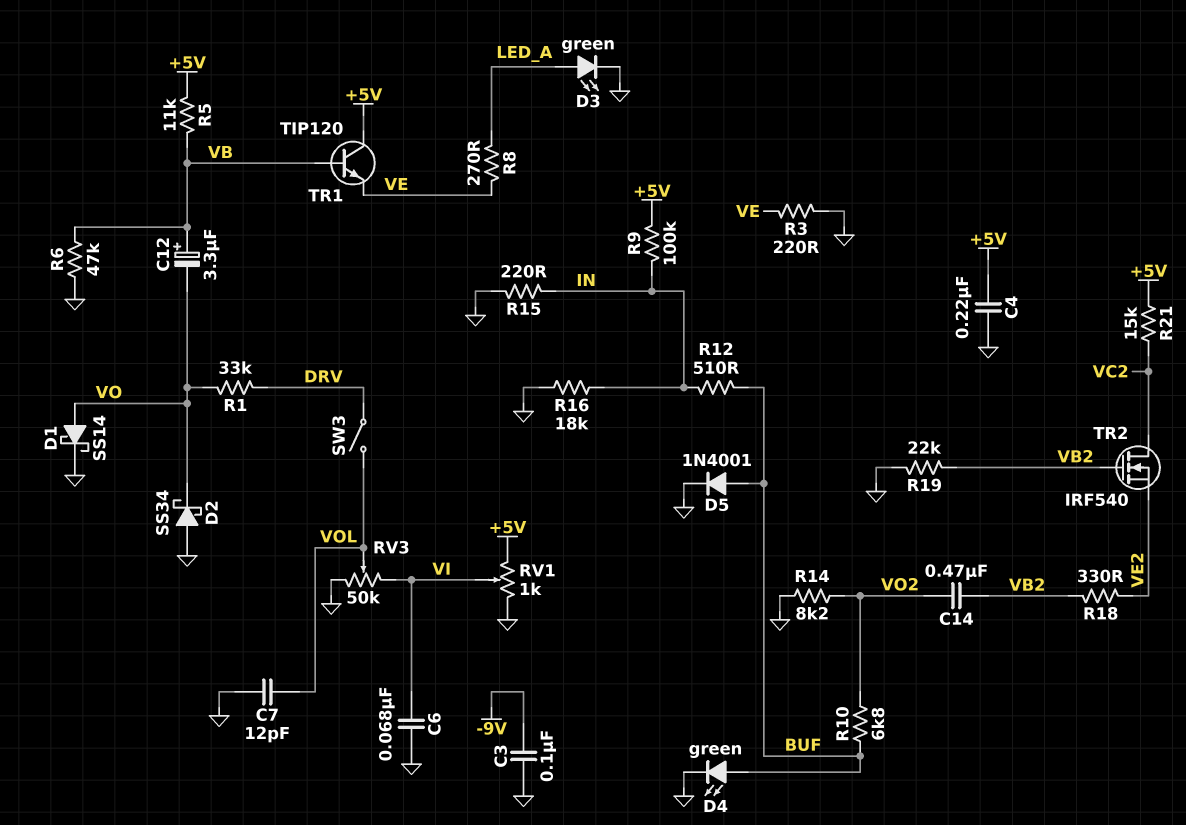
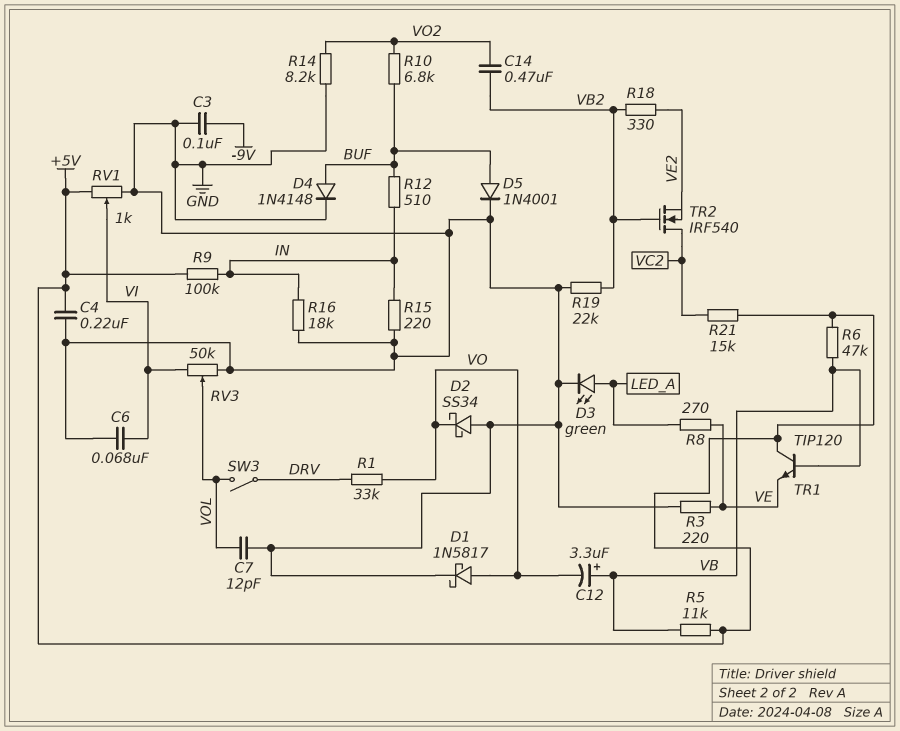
D1: schottky SS14 (A VO, K GND) -> schottky 1N5817 (A VO, K GND)
D4: LED green (A BUF, K GND) -> diode 1N4148 (A BUF, K GND)
R6: 47k (GND, VB) -> 47k (+5V, VB)

